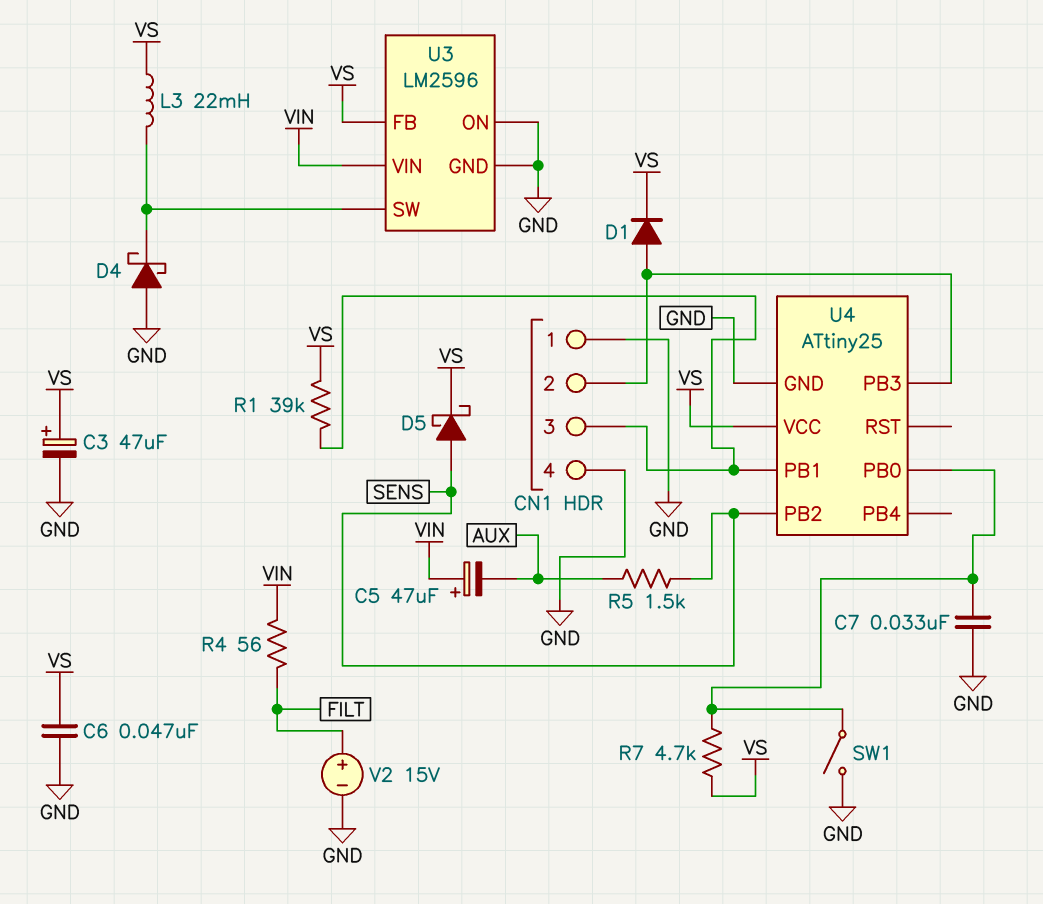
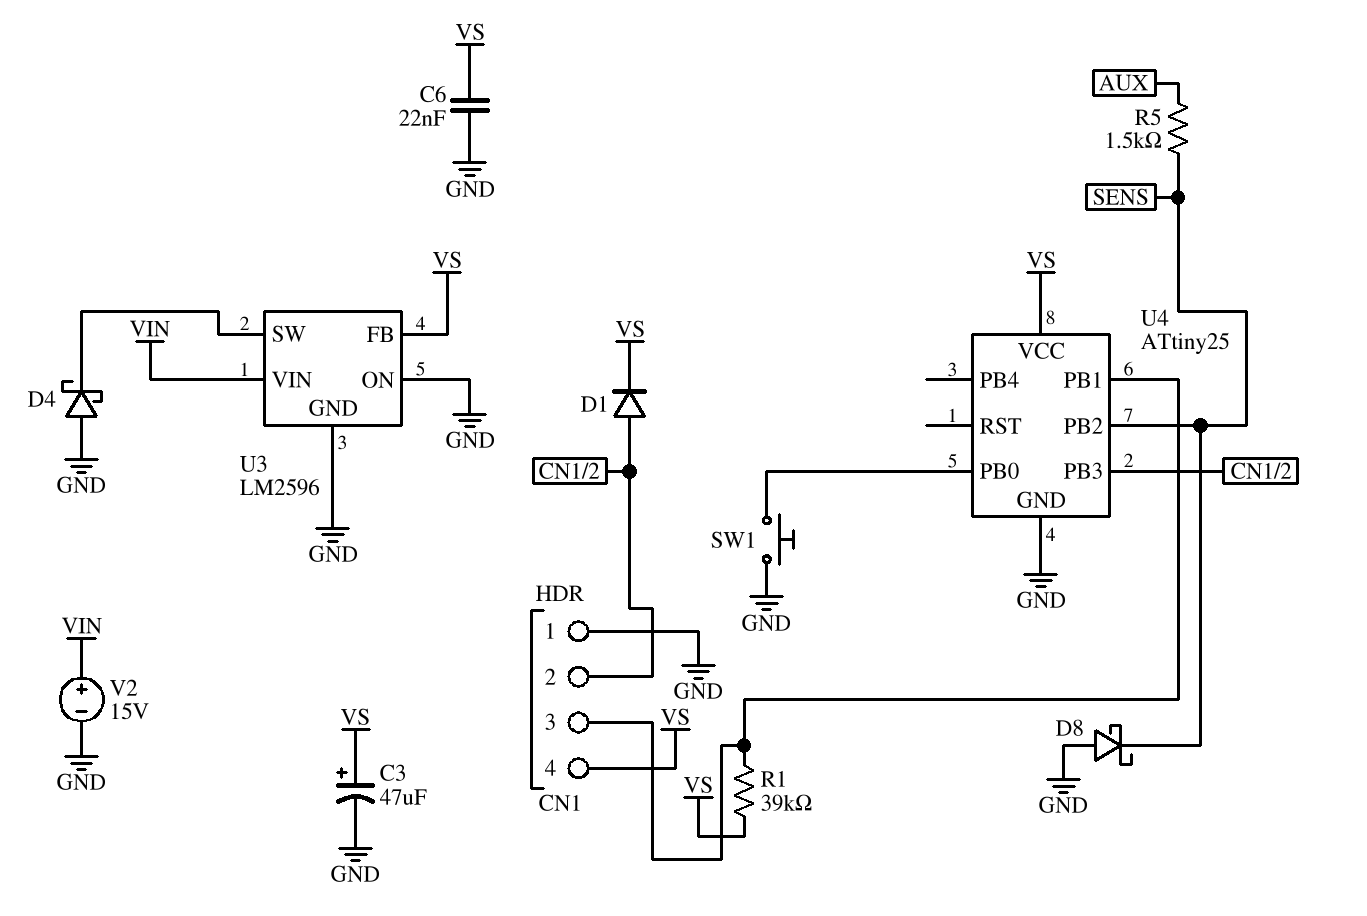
C5: 47uF (plus VIN, minus AUX) -> none
C6: 47nF (GND, VS) -> 22nF (GND, VS)
C7: 33nF (GND, U4/PB0) -> none
CN1 pin 4: GND -> VS
D5: schottky (A SENS, K VS) -> none
D8: none -> schottky (A GND, K SENS)
L3: 22mH (U3/SW, VS) -> none
R4: 56 (FILT, VIN) -> none
R7: 4.7k (U4/PB0, VS) -> none
SW1: switch (GND, U4/PB0) -> button (GND, U4/PB0)
V2: 15V (plus FILT, minus GND) -> 15V (plus VIN, minus GND)

